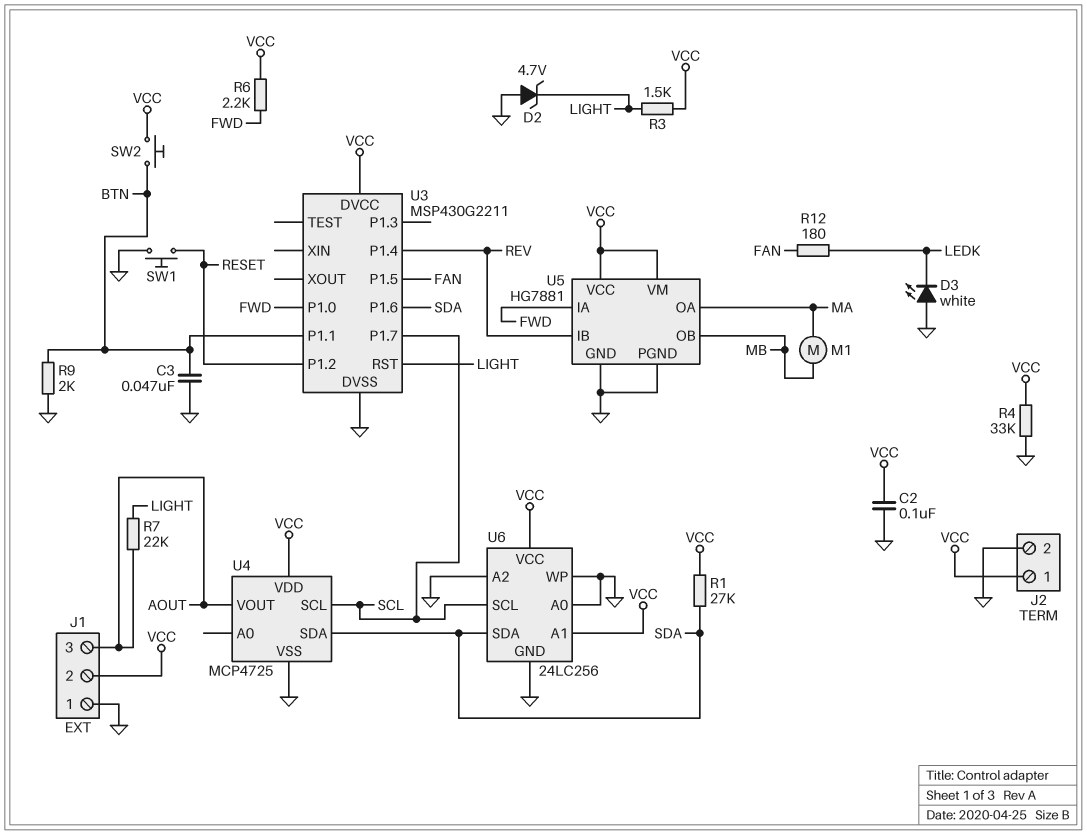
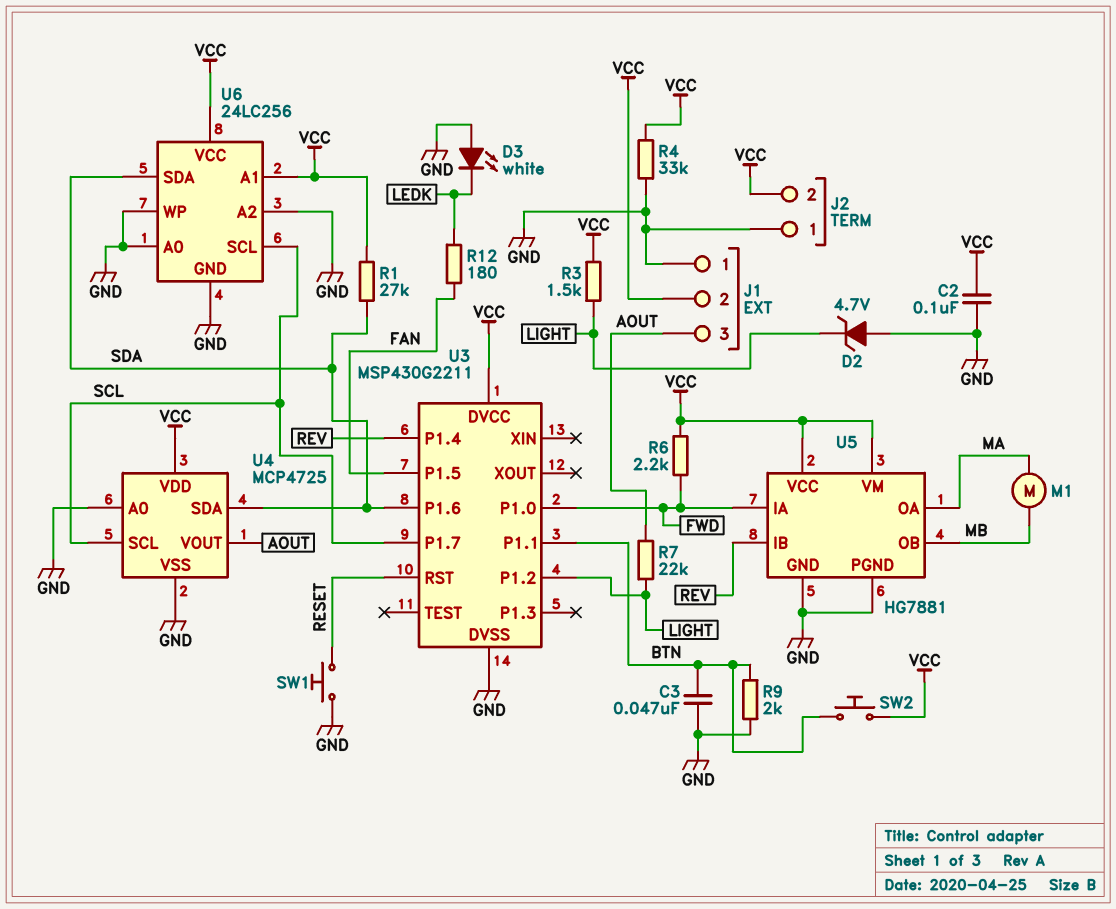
J2 pin 1: VCC -> GND
J2 pin 2: GND -> VCC
U3 pin P1.2: RESET -> LIGHT
U3 pin RST: LIGHT -> RESET
U4 pin A0: none -> GND

